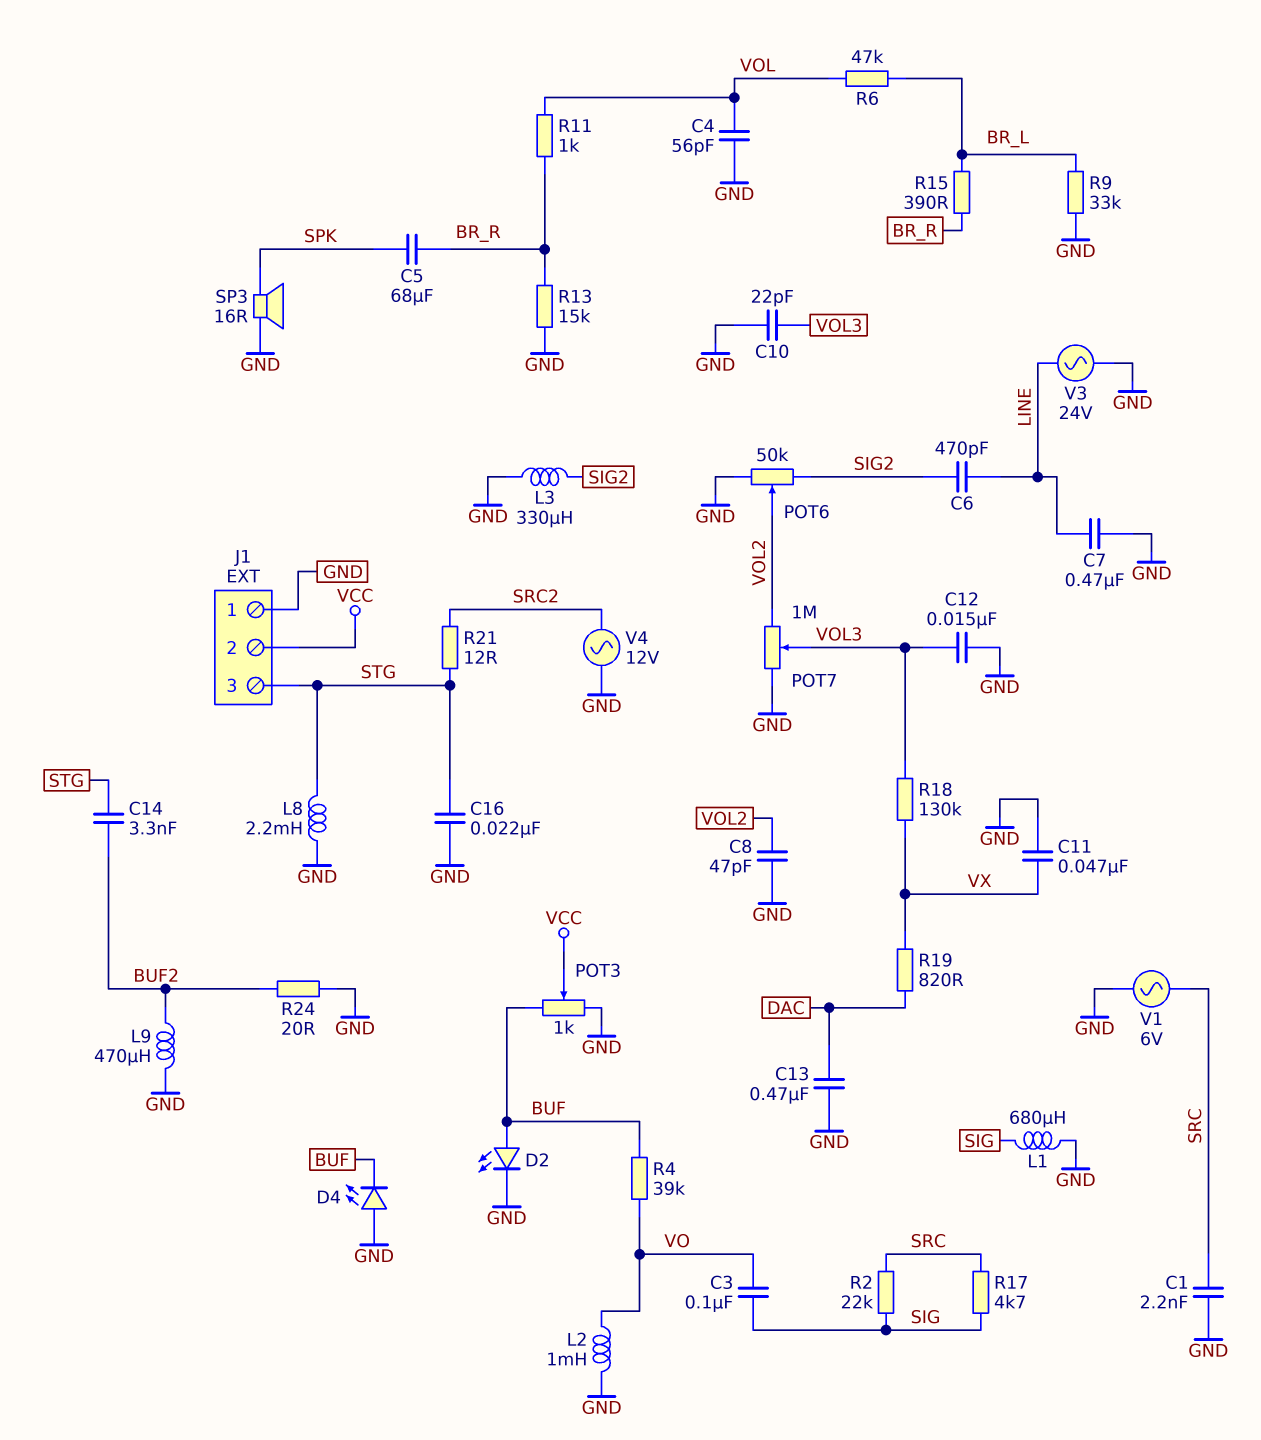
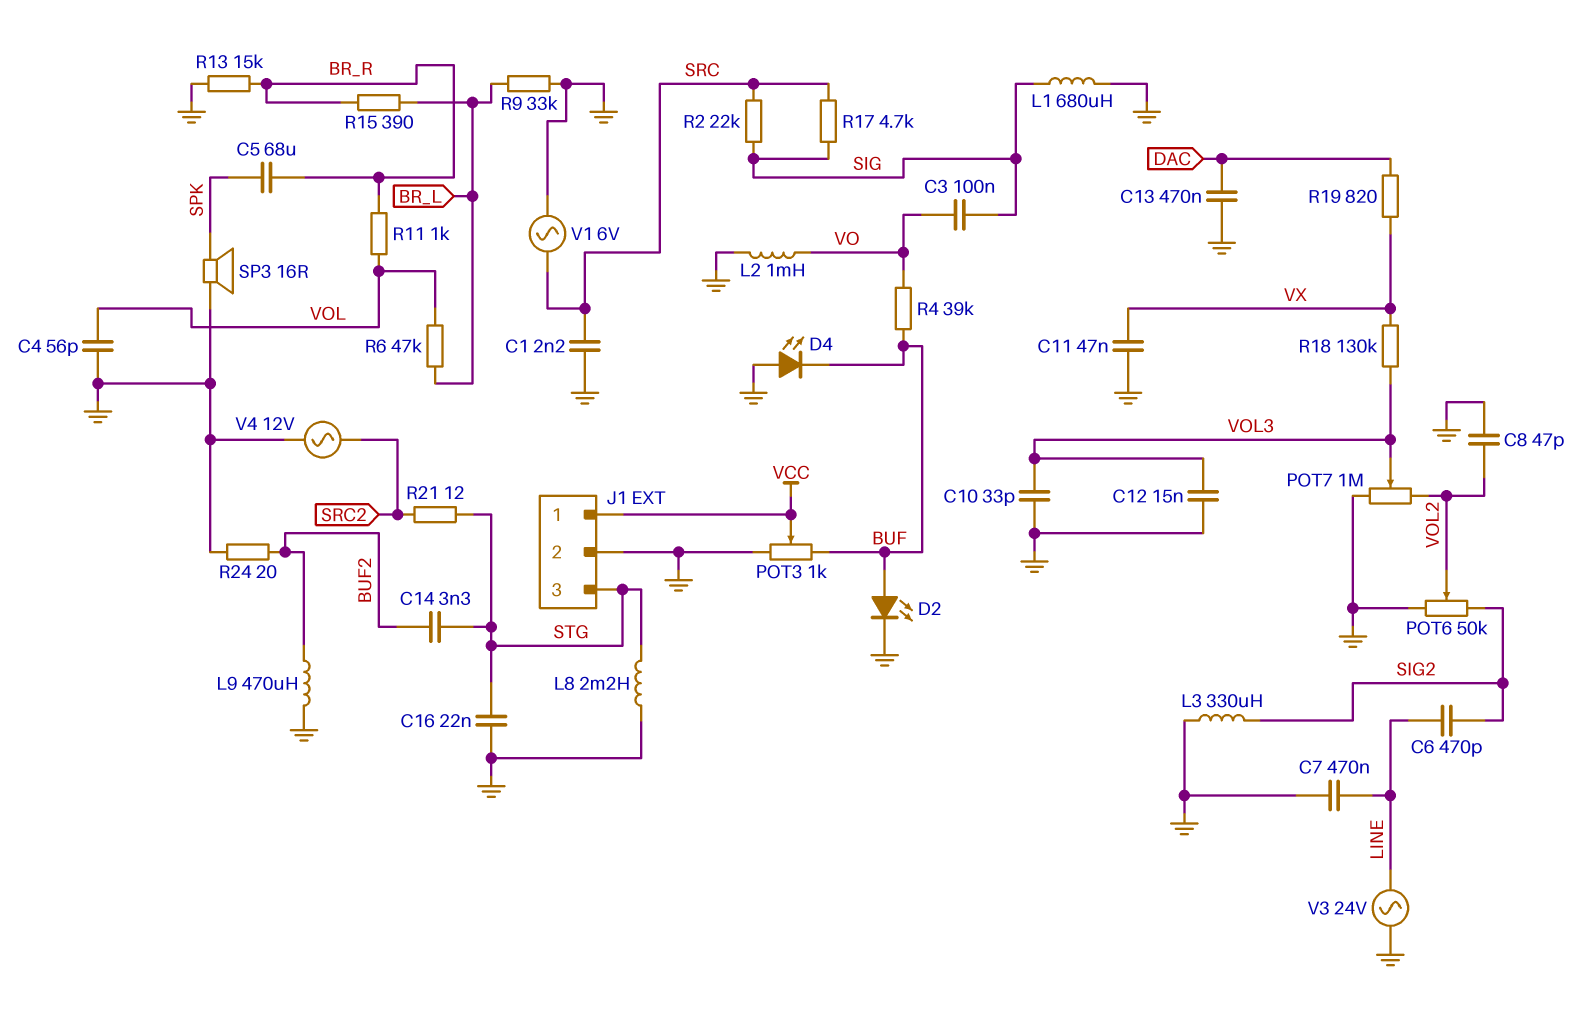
C10: 22pF (GND, VOL3) -> 33pF (GND, VOL3)
J1 pin 1: GND -> VCC
J1 pin 2: VCC -> GND

